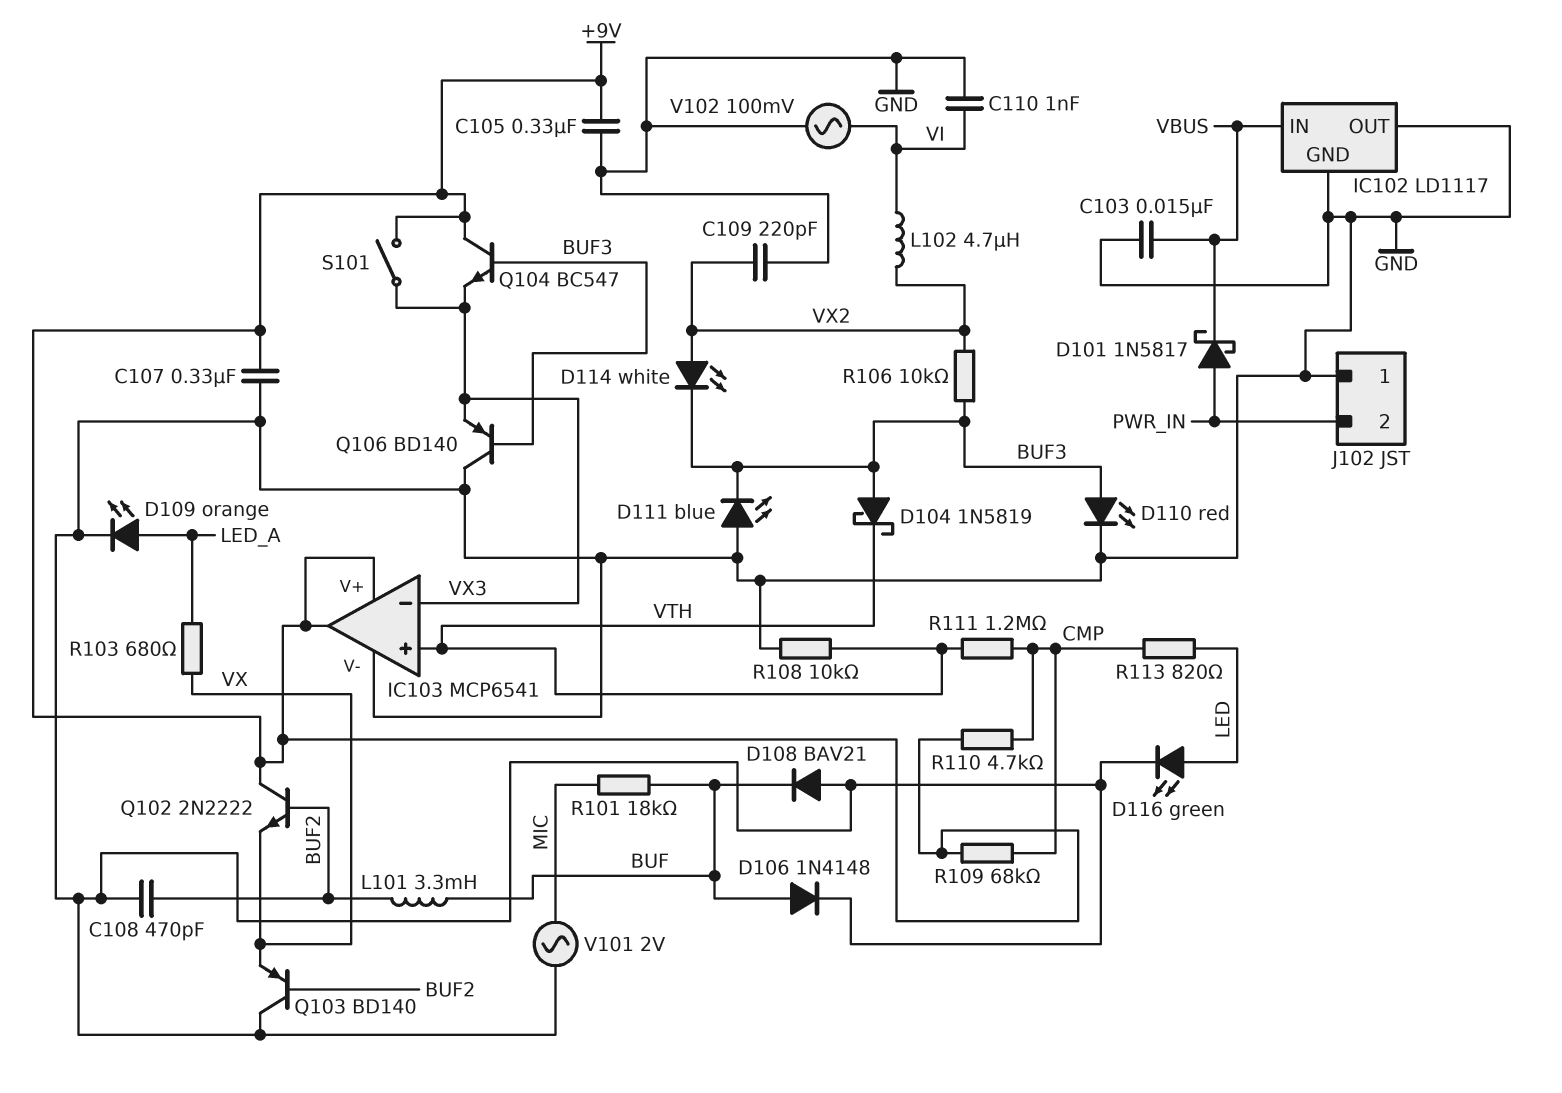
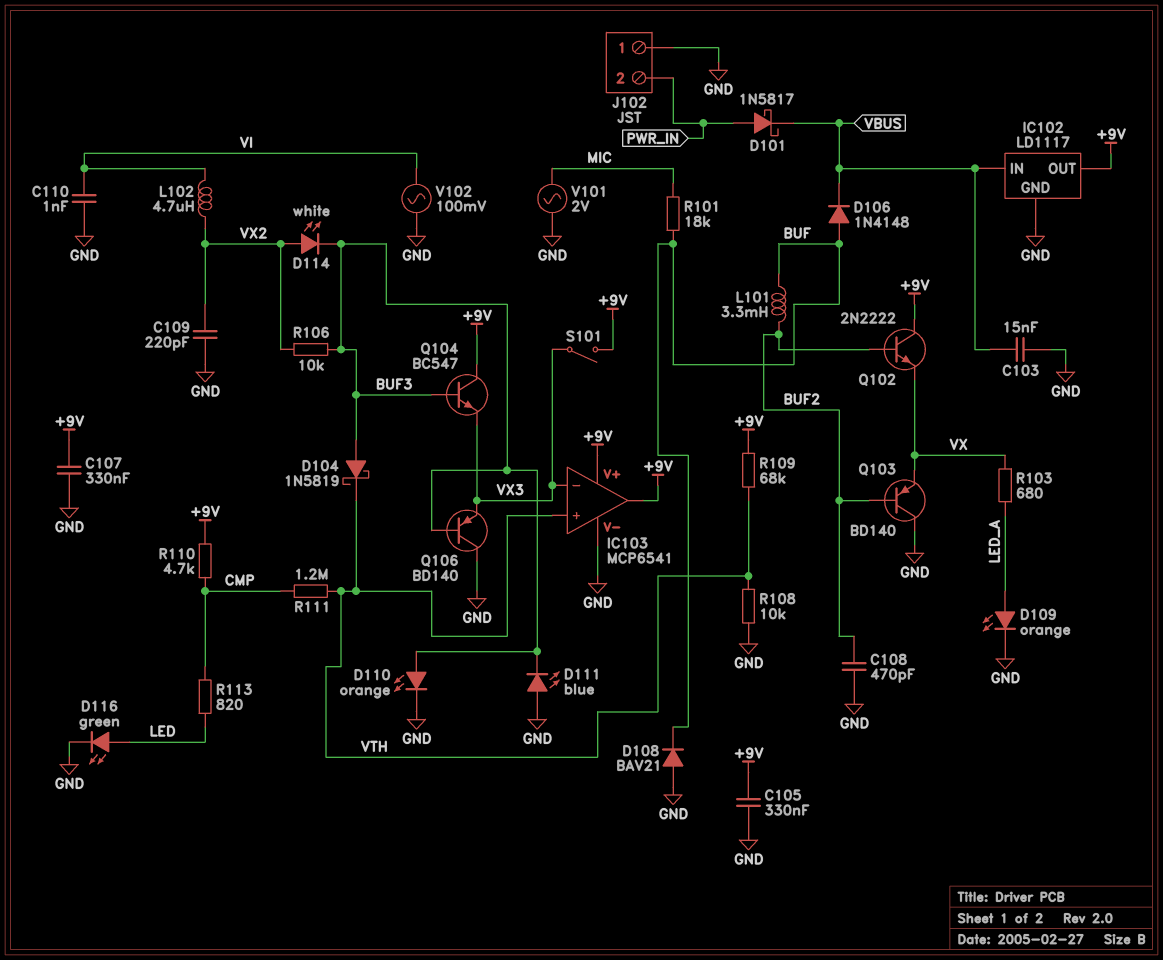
D106: diode 1N4148 (A BUF, K GND) -> diode 1N4148 (A BUF, K VBUS)
D110: LED red (A BUF3, K GND) -> LED orange (A BUF3, K GND)
IC102 pin OUT: GND -> +9V
R109: 68k (+9V, CMP) -> 68k (+9V, VTH)

